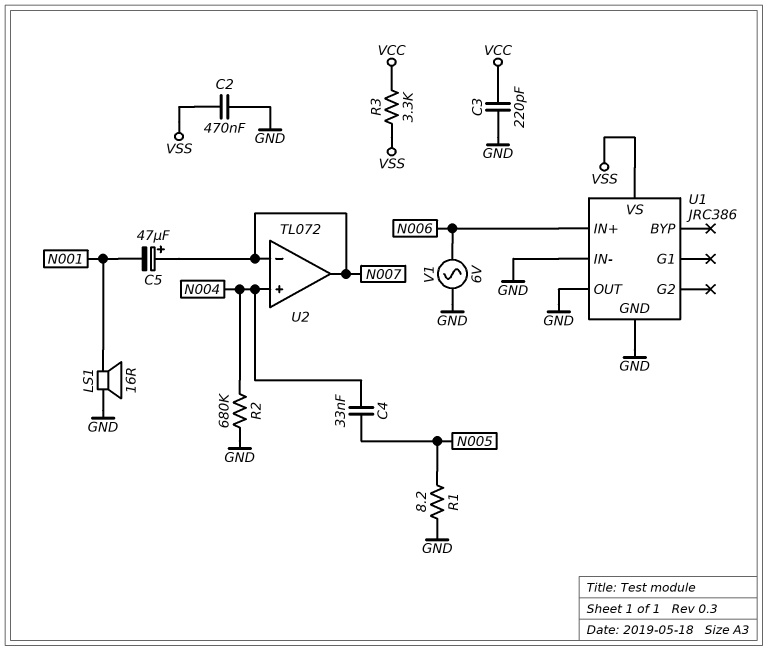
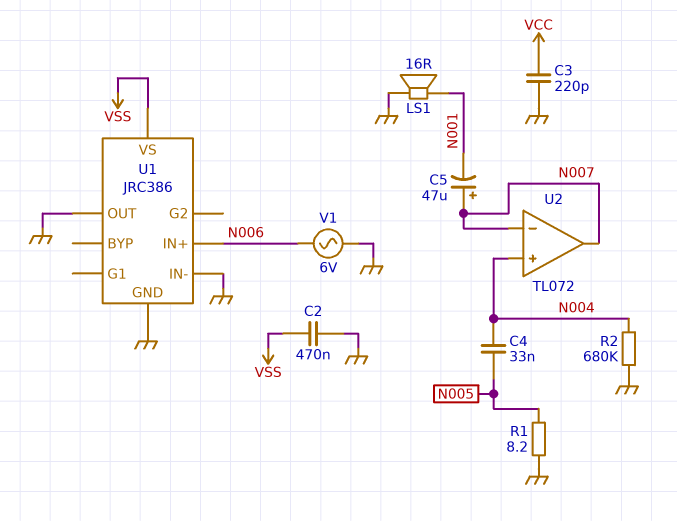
R3: 3.3k (VCC, VSS) -> none

